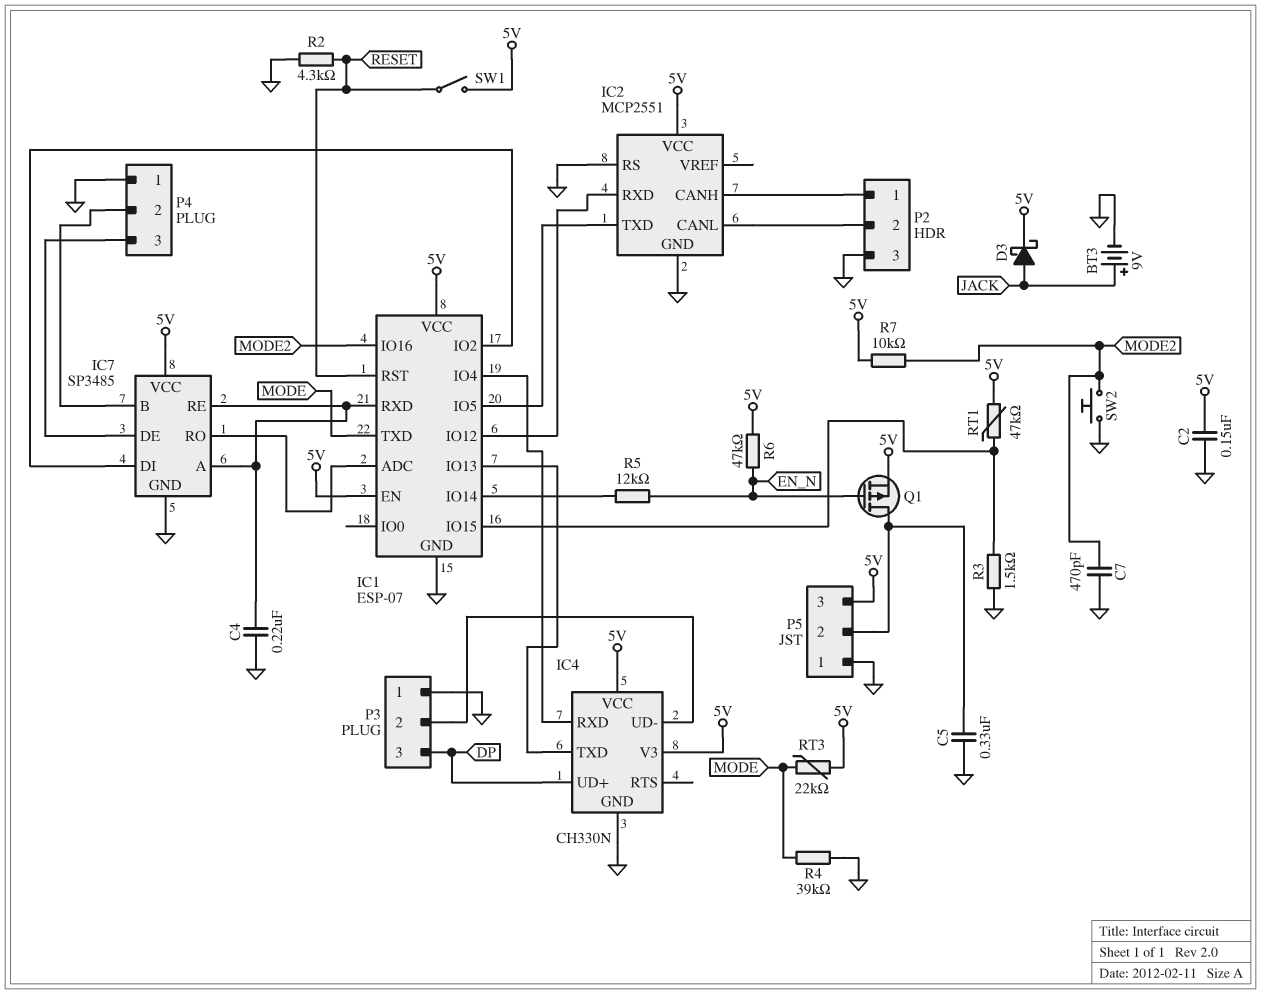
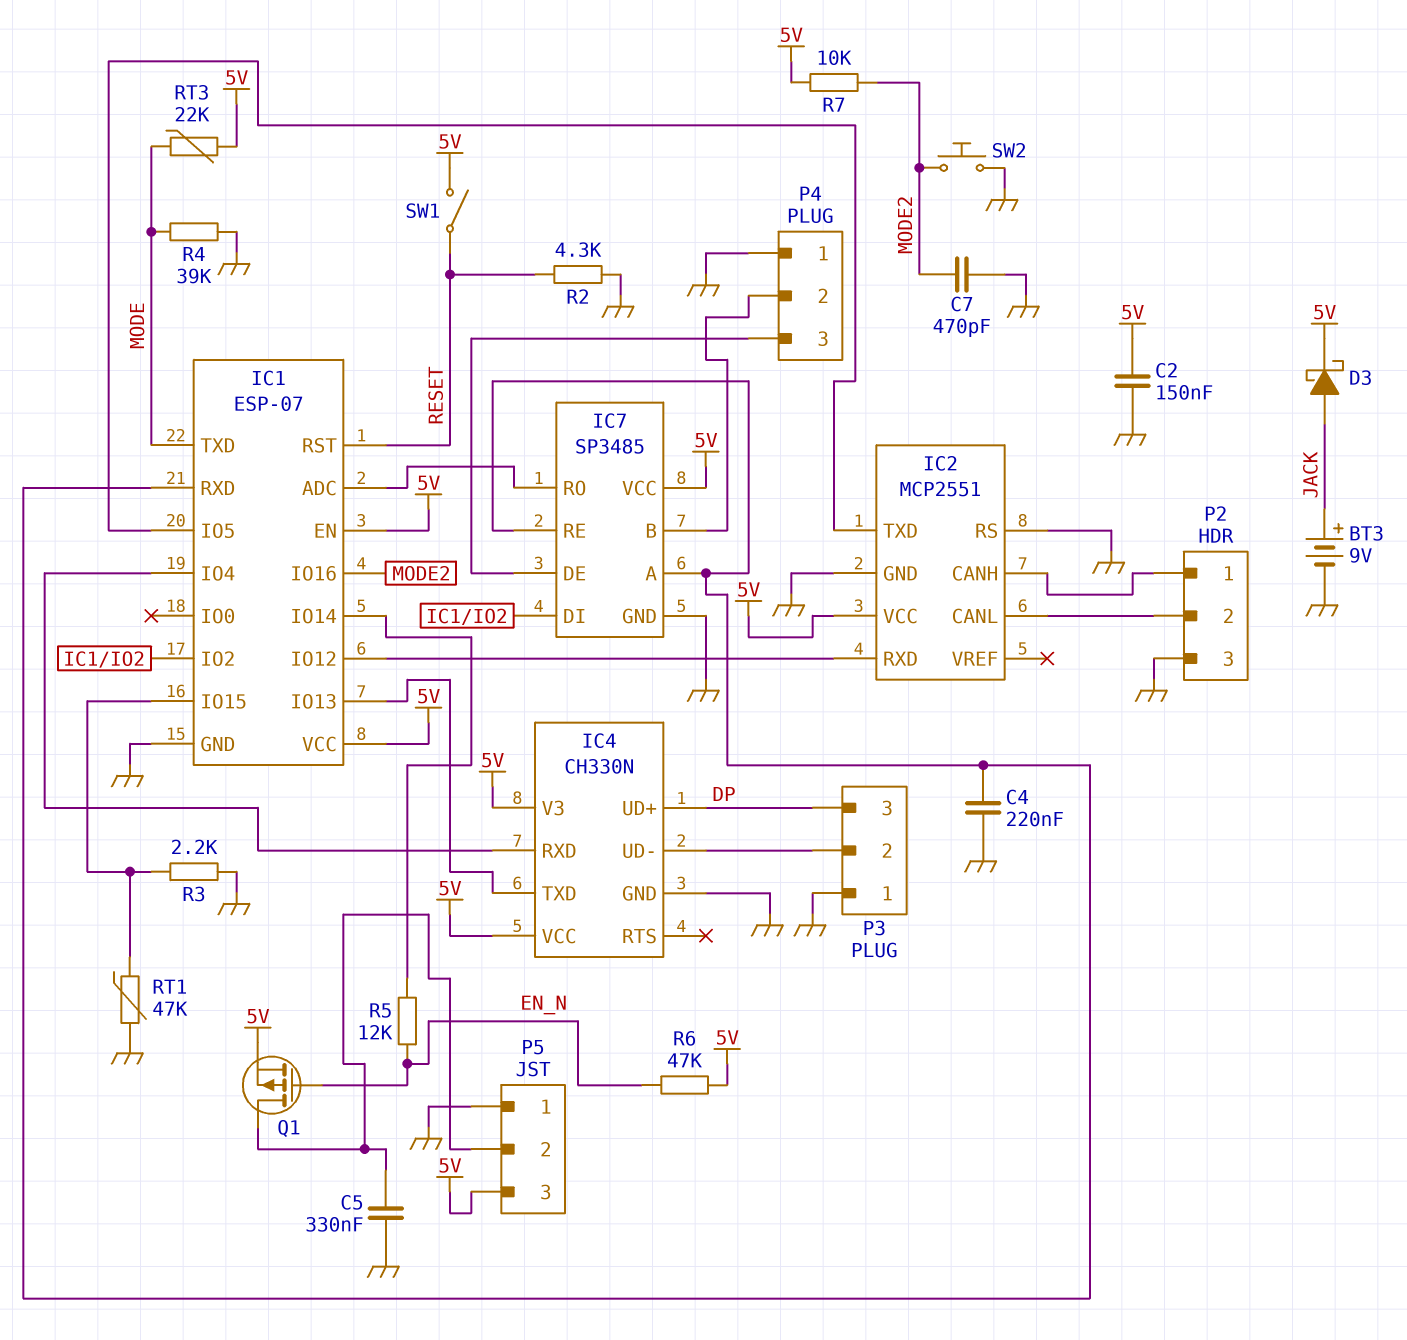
R3: 1.5k (GND, IC1/IO15) -> 2.2k (GND, IC1/IO15)
RT1: 47k (5V, IC1/IO15) -> 47k (GND, IC1/IO15)

